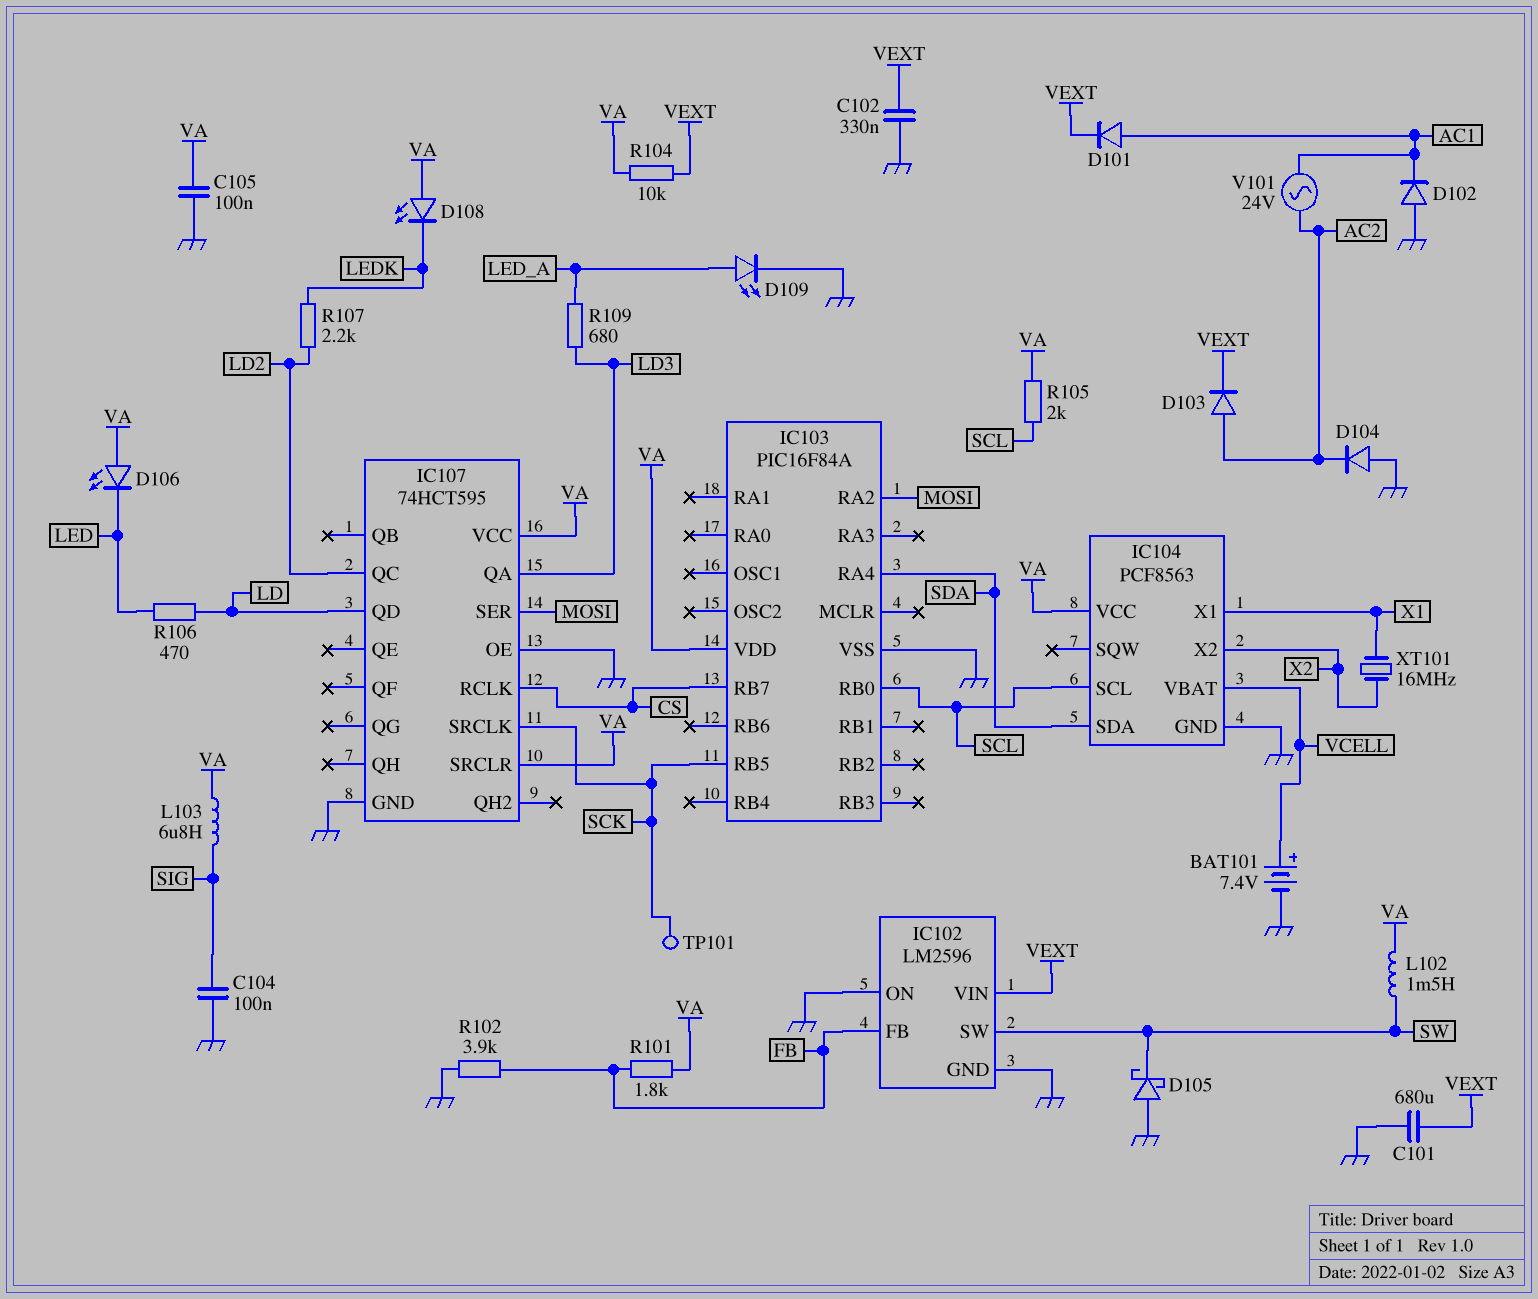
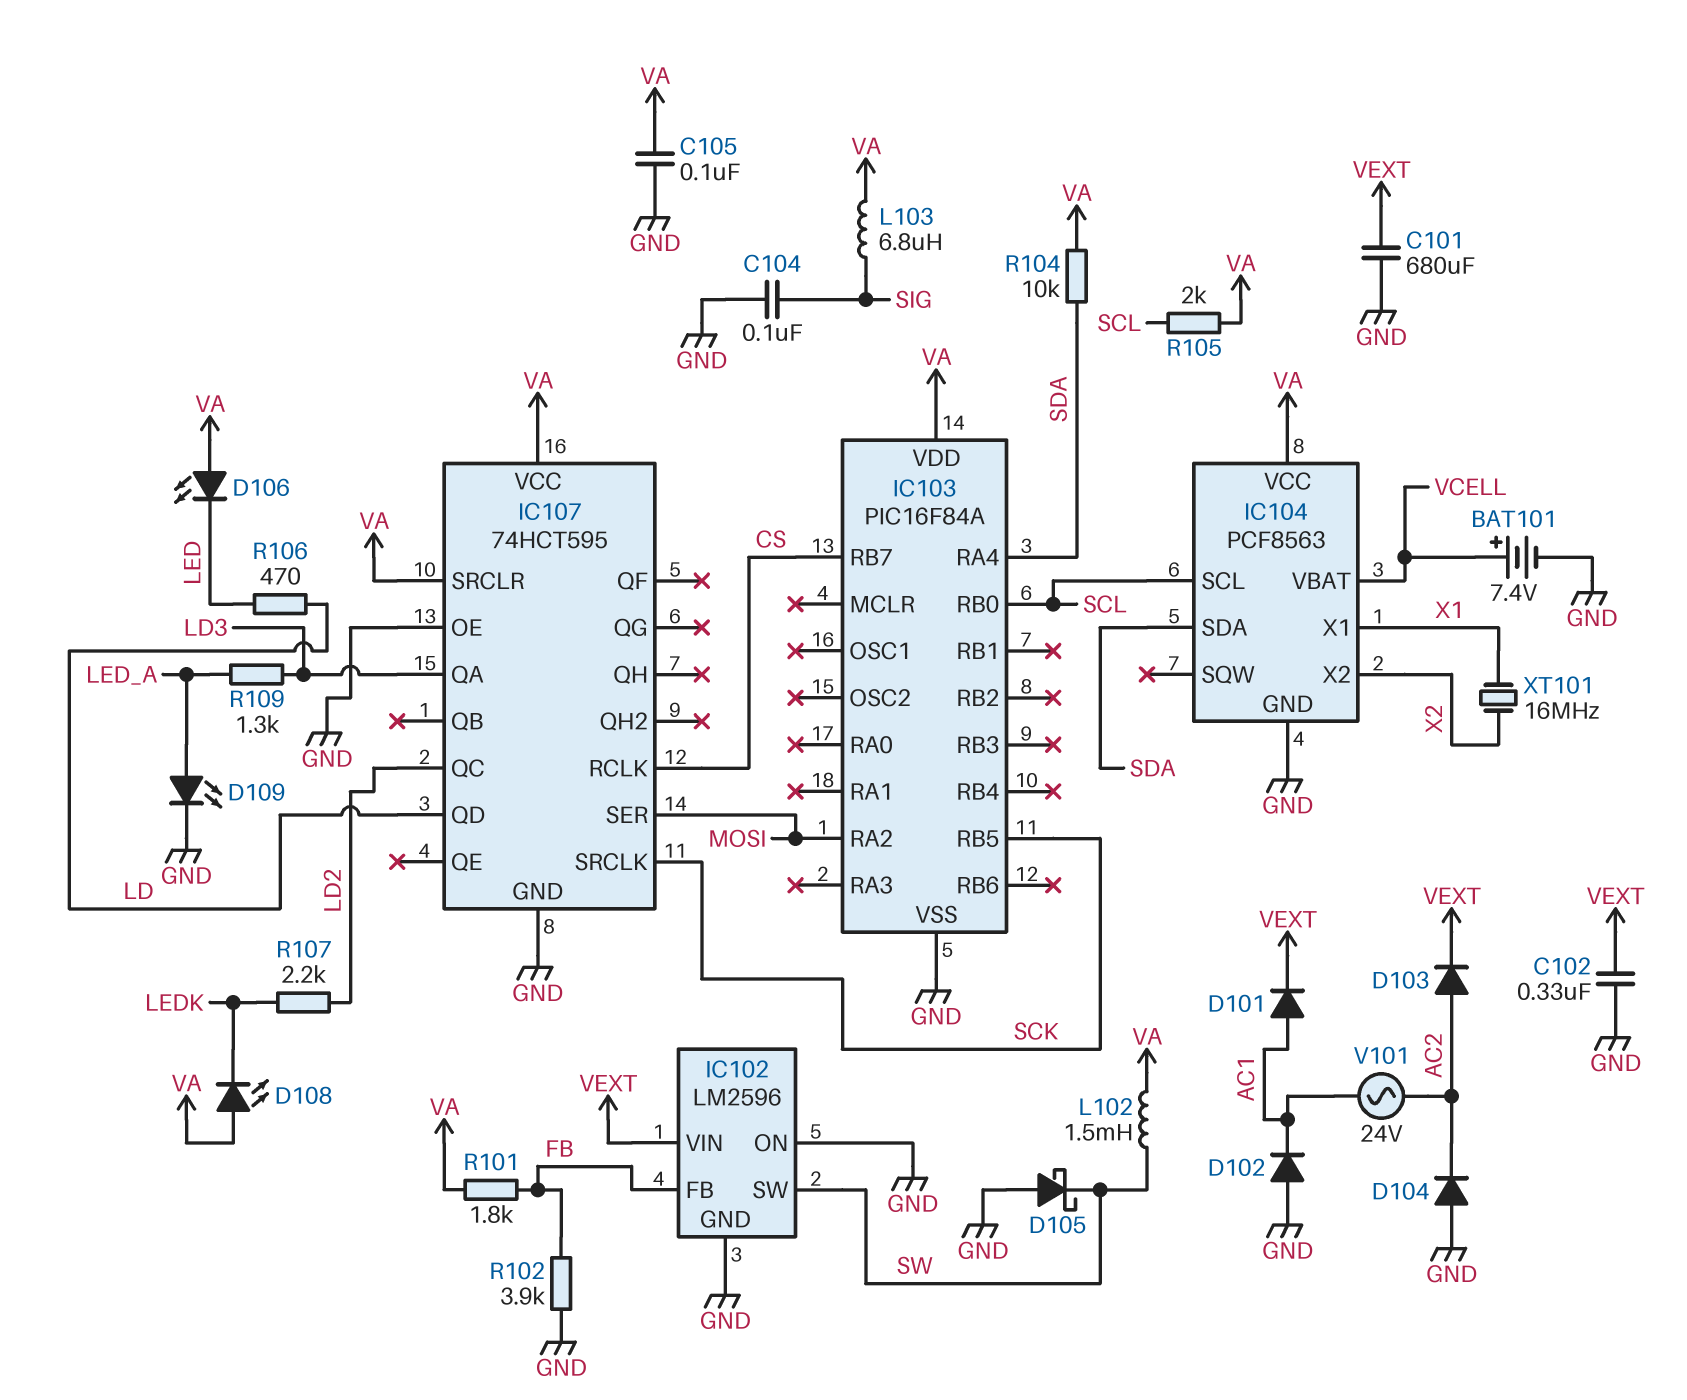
R104: 10k (VA, VEXT) -> 10k (SDA, VA)
R109: 680 (LD3, LED_A) -> 1.3k (LD3, LED_A)
TP101: test point (SCK) -> none

